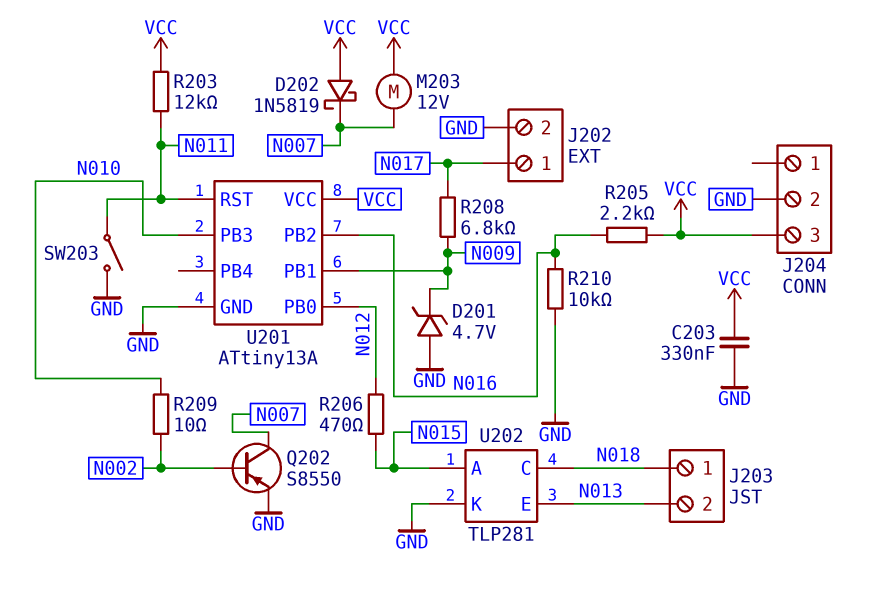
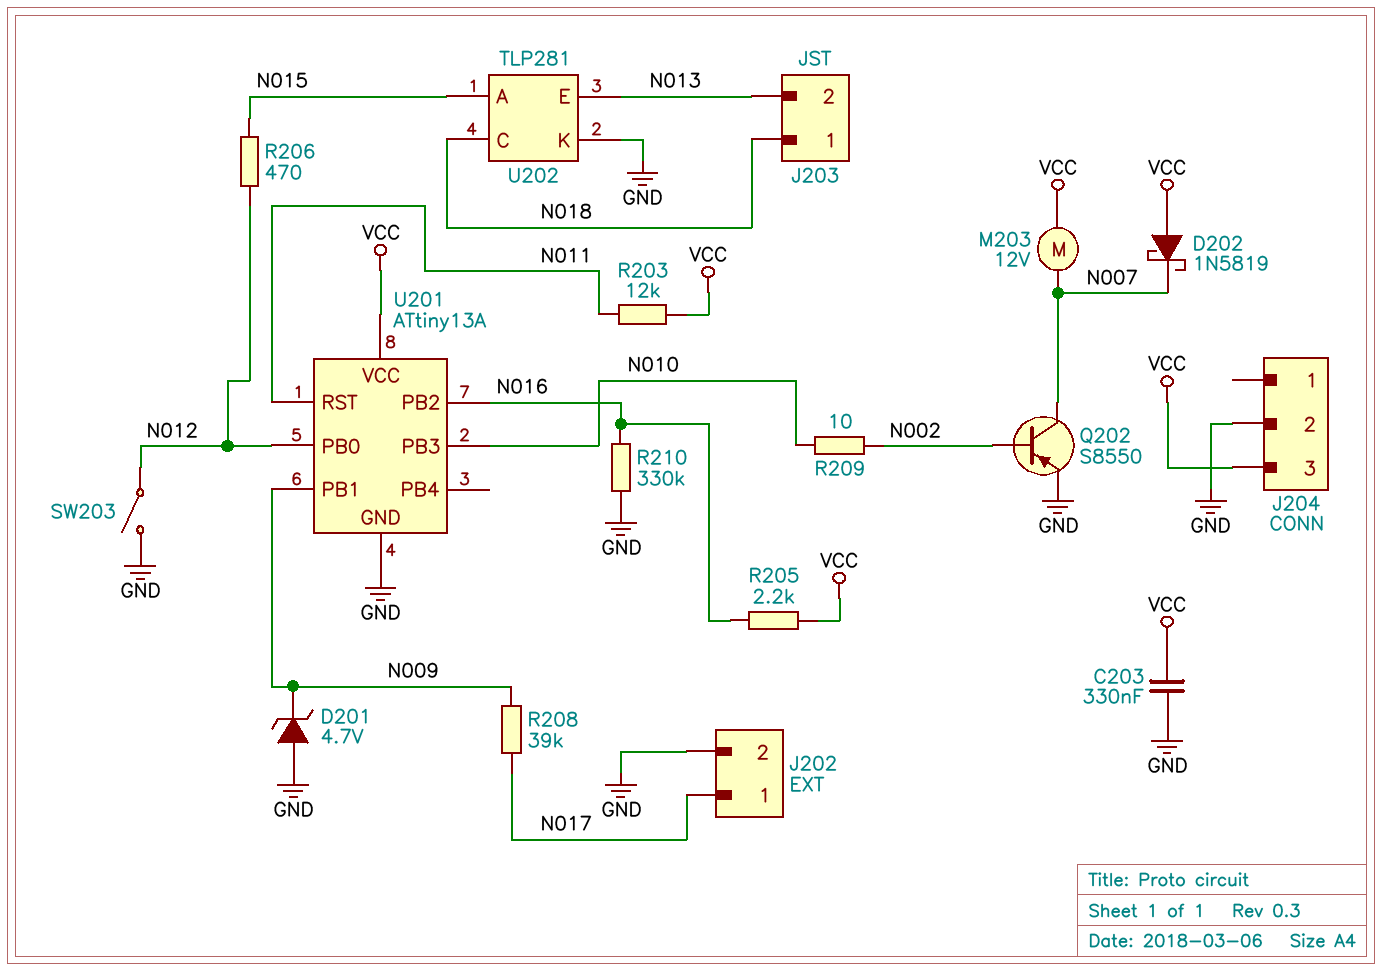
R208: 6.8k (N009, N017) -> 39k (N009, N017)
R210: 10k (GND, N016) -> 330k (GND, N016)
SW203: switch (GND, N011) -> switch (GND, N012)

